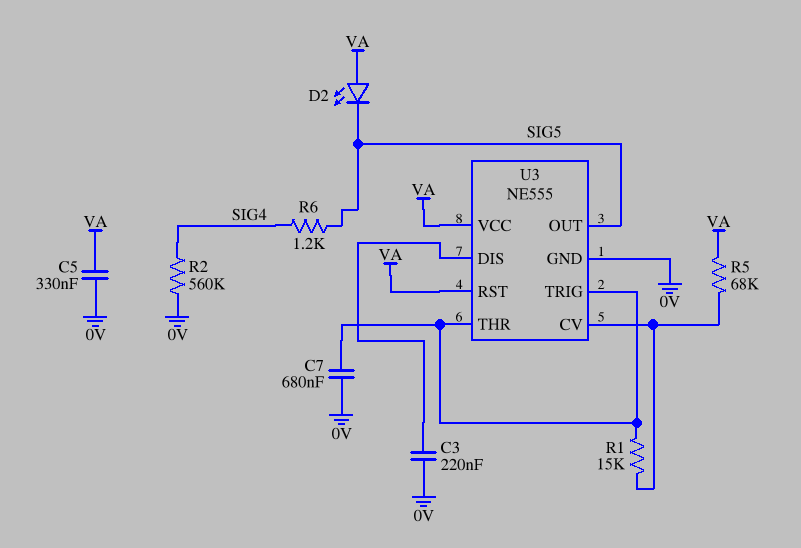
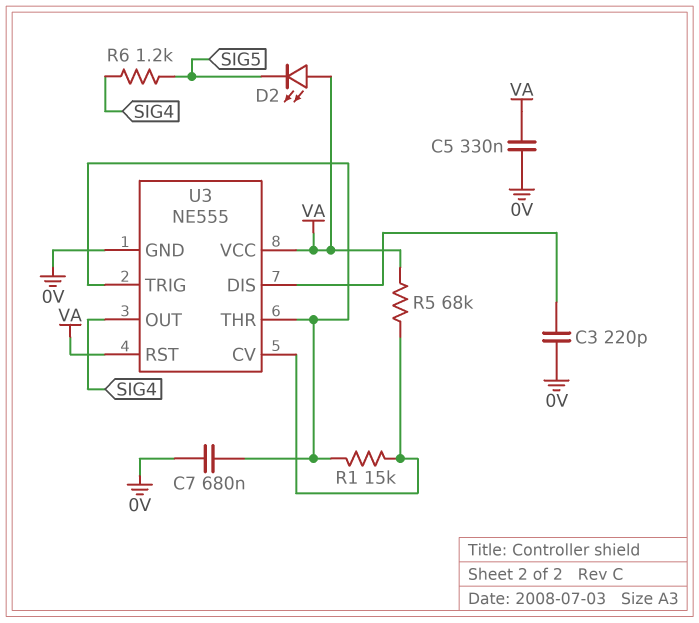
C3: 220nF (0V, U3/DIS) -> 220pF (0V, U3/DIS)
R2: 560k (0V, SIG4) -> none
U3 pin OUT: SIG5 -> SIG4

